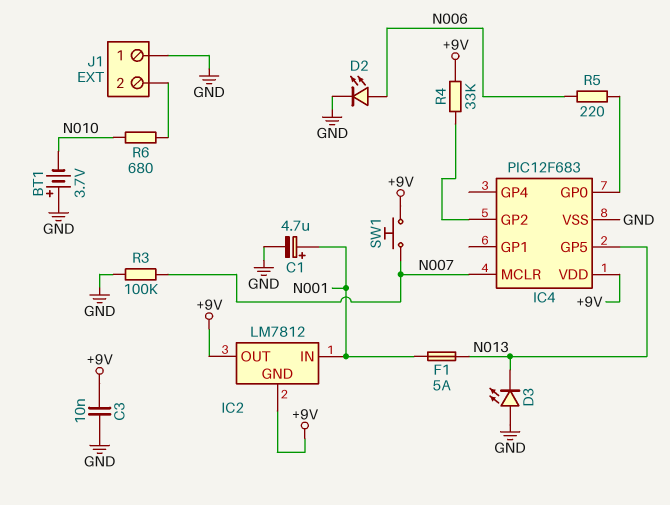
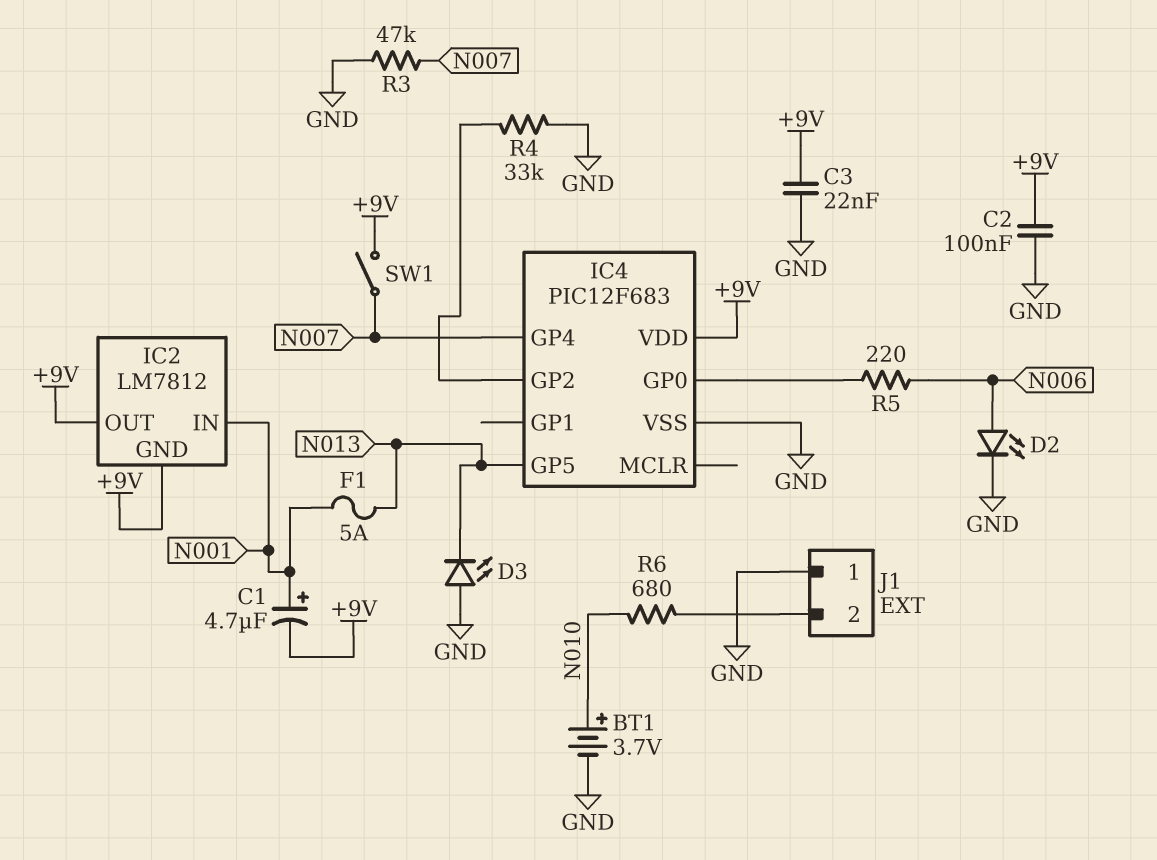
BT1: 3.7V (plus GND, minus N010) -> 3.7V (plus N010, minus GND)
C1: 4.7uF (plus N001, minus GND) -> 4.7uF (plus N001, minus +9V)
C2: none -> 100nF (+9V, GND)
C3: 10nF (+9V, GND) -> 22nF (+9V, GND)
IC4 pin GP4: none -> N007
IC4 pin MCLR: N007 -> none
R3: 100k (GND, N007) -> 47k (GND, N007)
R4: 33k (+9V, IC4/GP2) -> 33k (GND, IC4/GP2)
SW1: button (+9V, N007) -> switch (+9V, N007)

